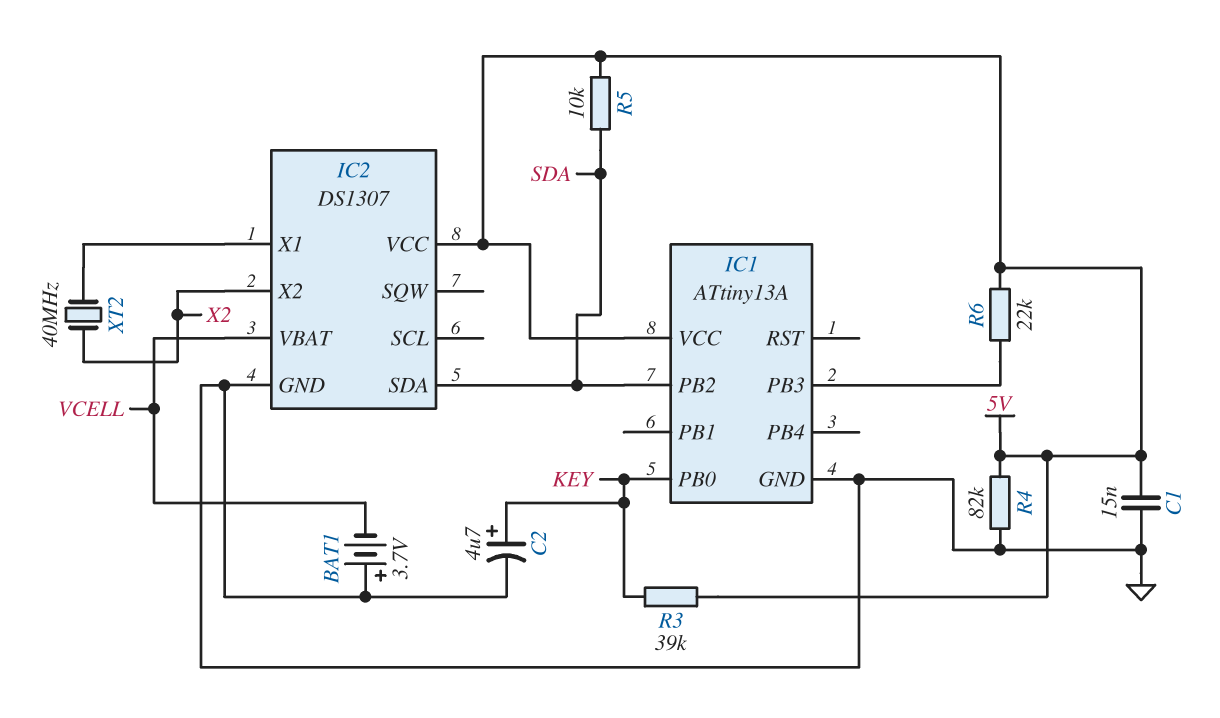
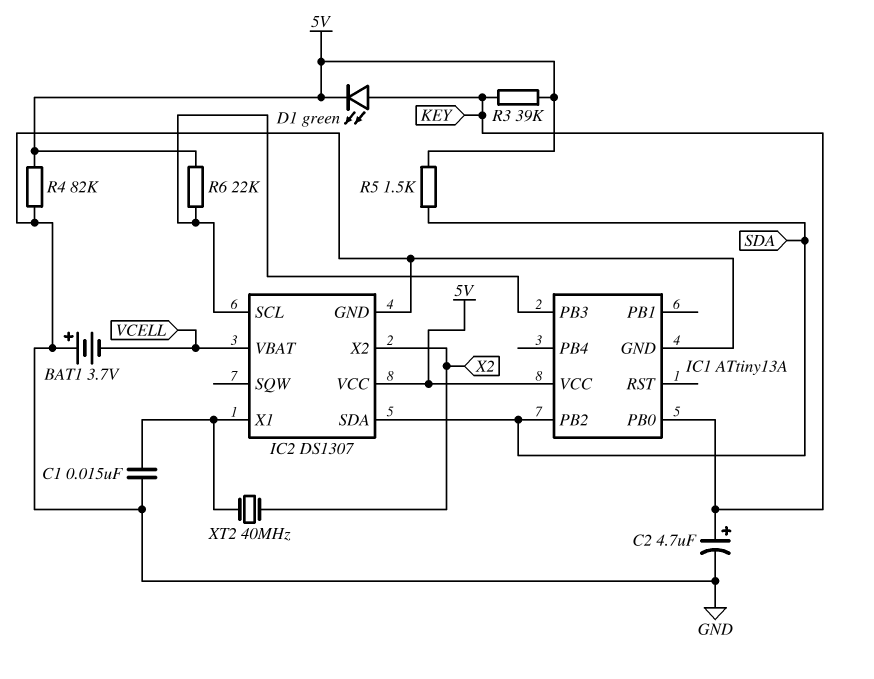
C1: 15nF (5V, GND) -> 15nF (GND, IC2/X1)
D1: none -> LED green (A KEY, K 5V)
IC2 pin SCL: none -> IC1/PB3
R5: 10k (5V, SDA) -> 1.5k (5V, SDA)

